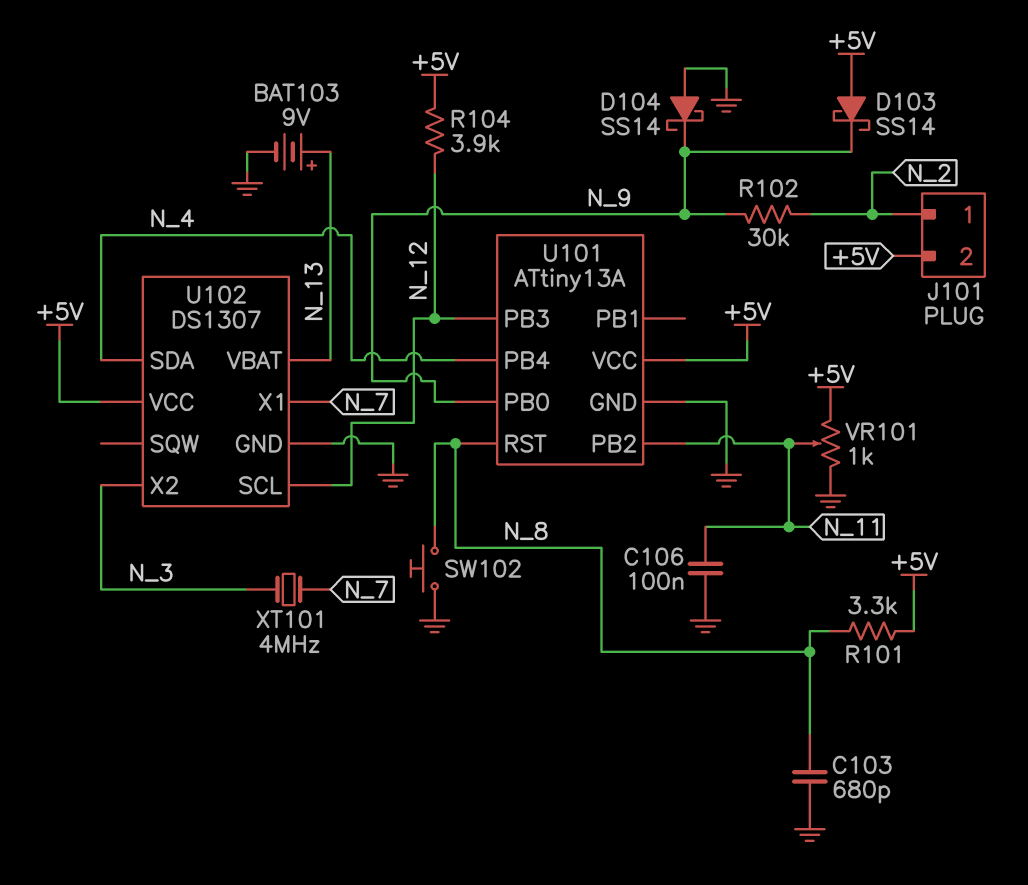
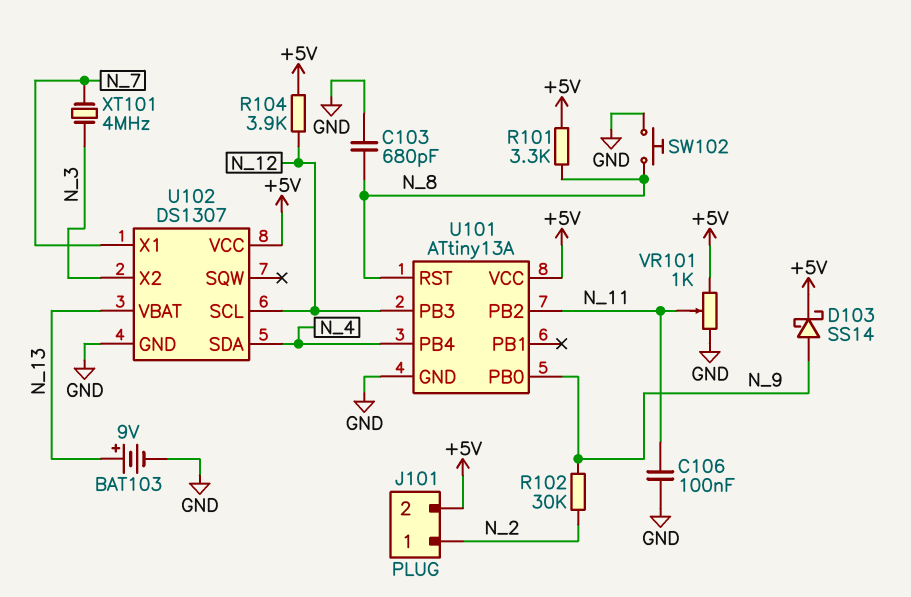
D103: schottky SS14 (A +5V, K N_9) -> schottky SS14 (A N_9, K +5V)
D104: schottky SS14 (A GND, K N_9) -> none

